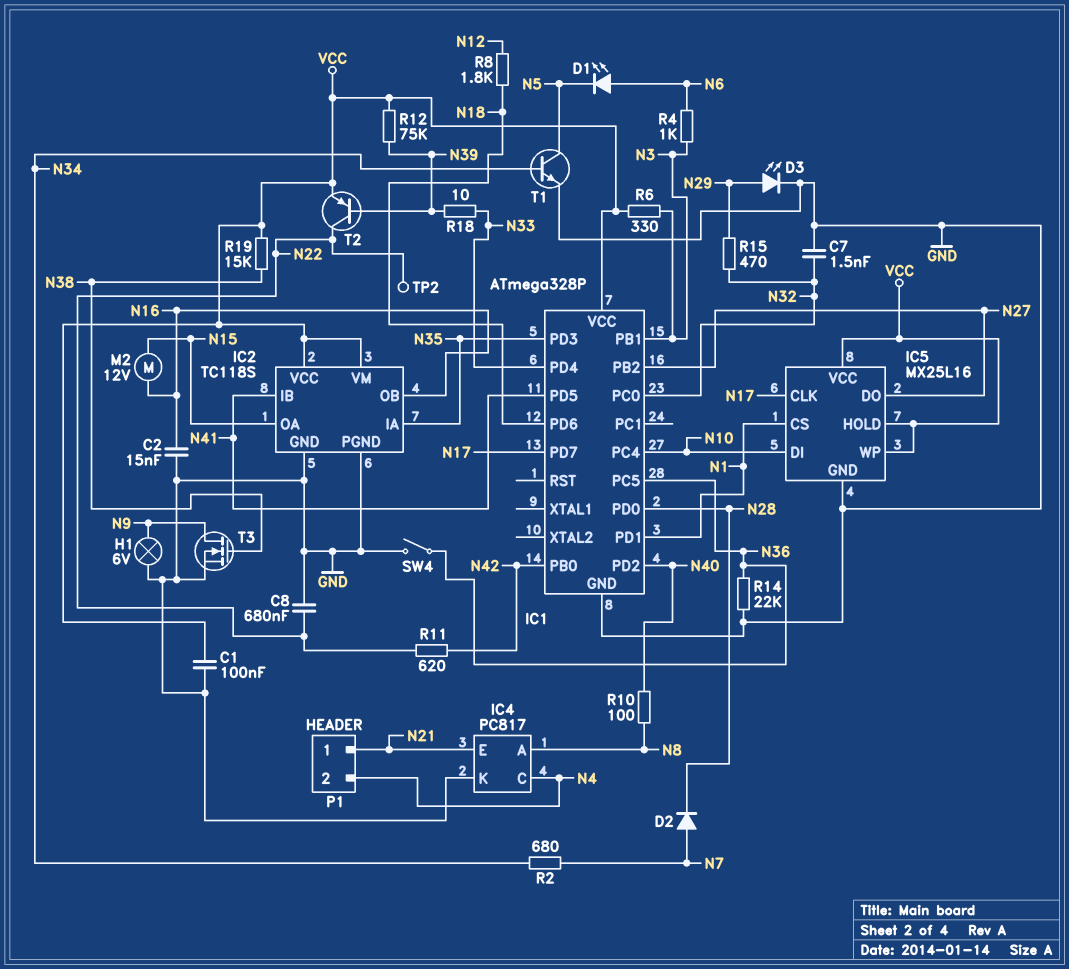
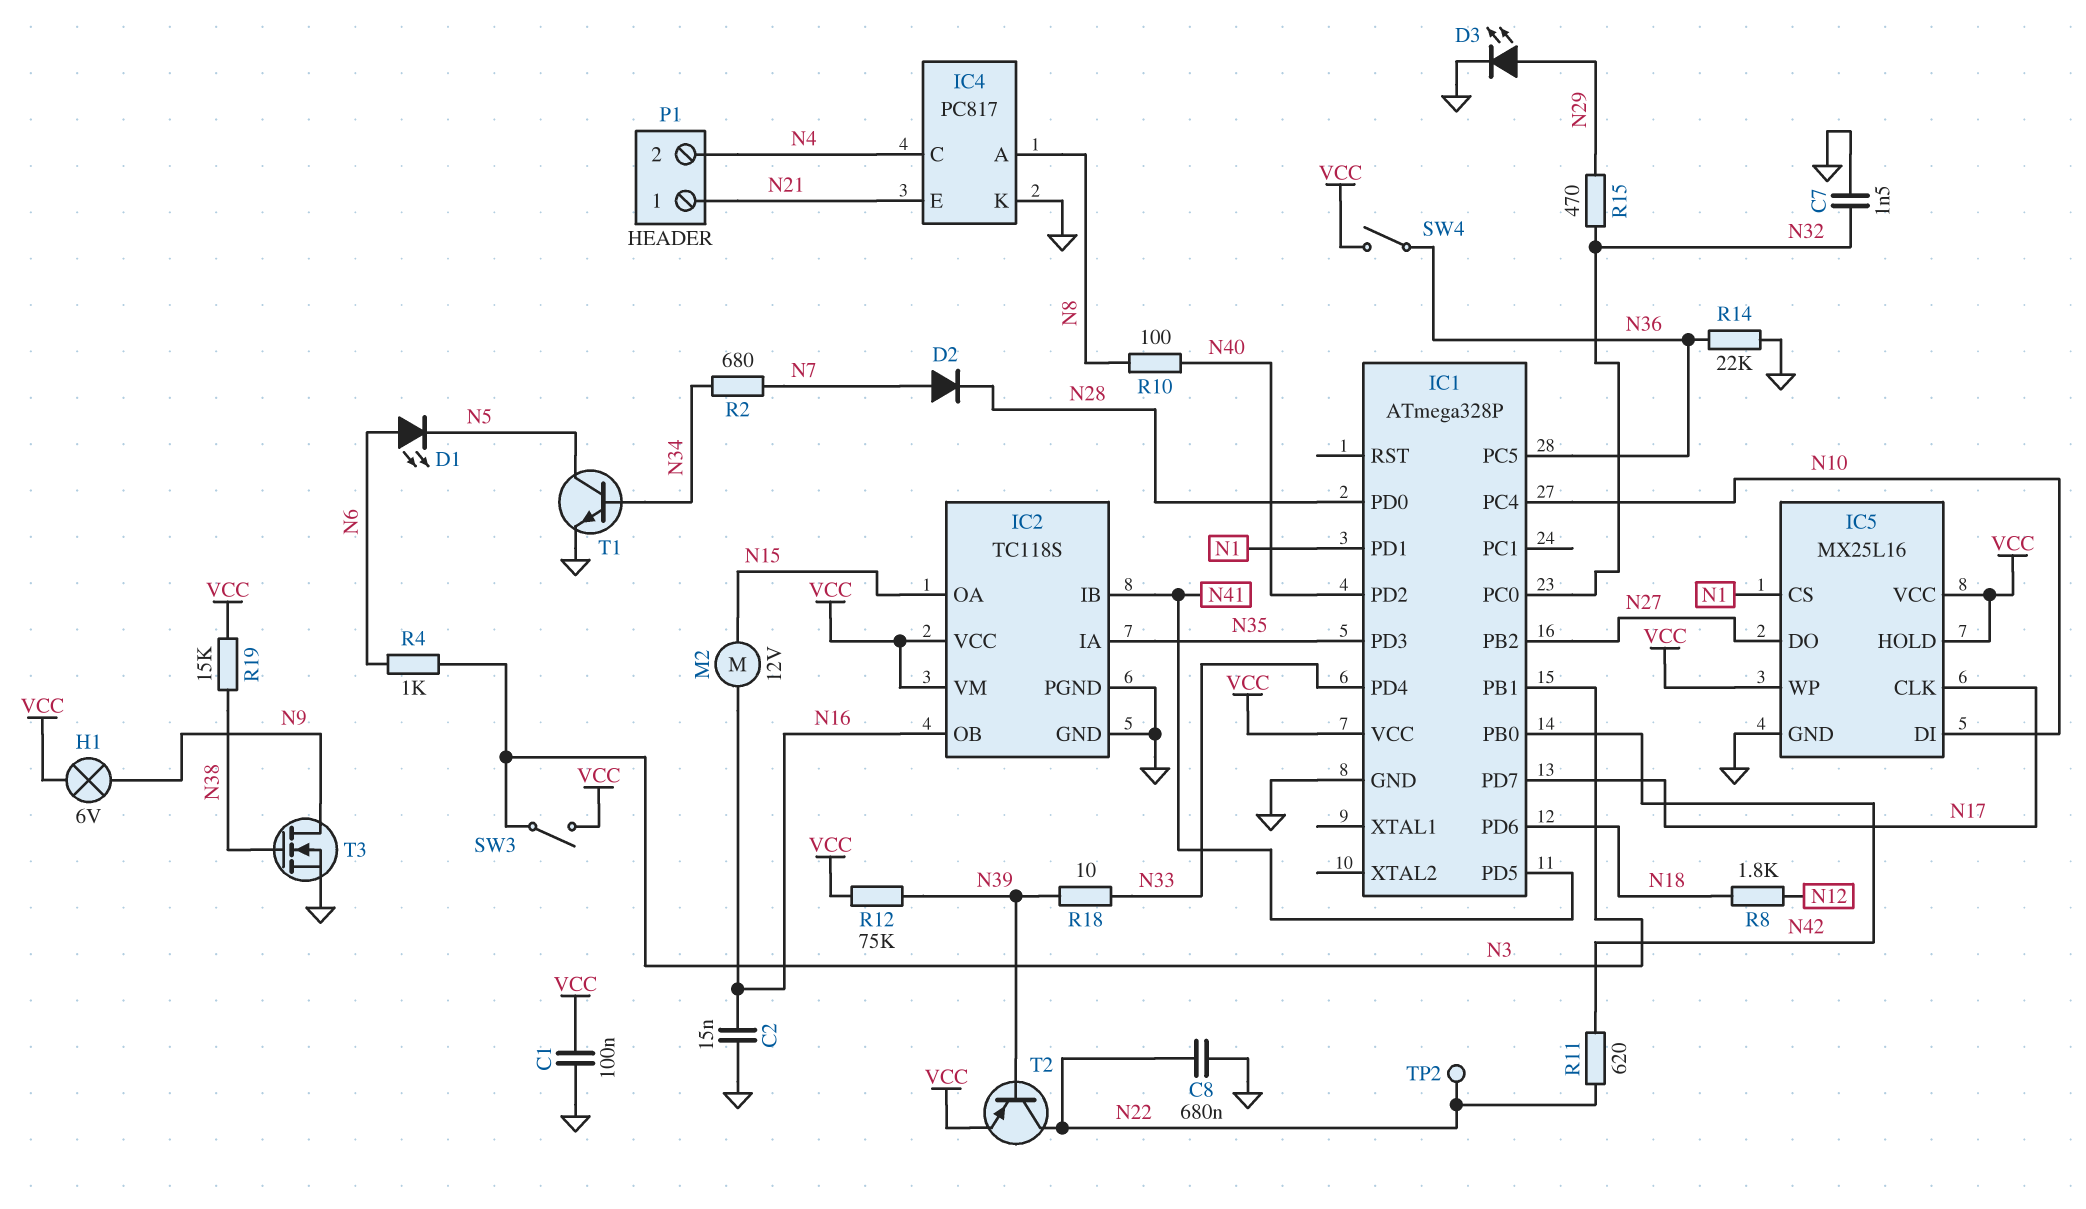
H1: lamp 6V (GND, N9) -> lamp 6V (N9, VCC)
R6: 330 (N3, VCC) -> none
SW3: none -> switch (N3, VCC)
SW4: switch (GND, N36) -> switch (N36, VCC)

